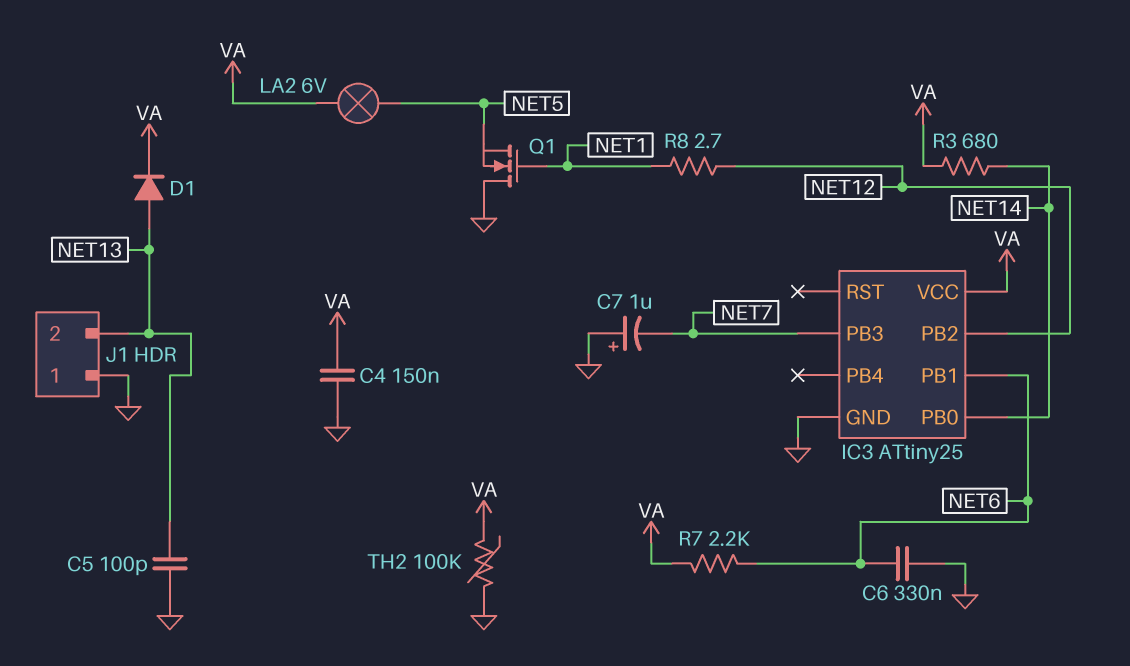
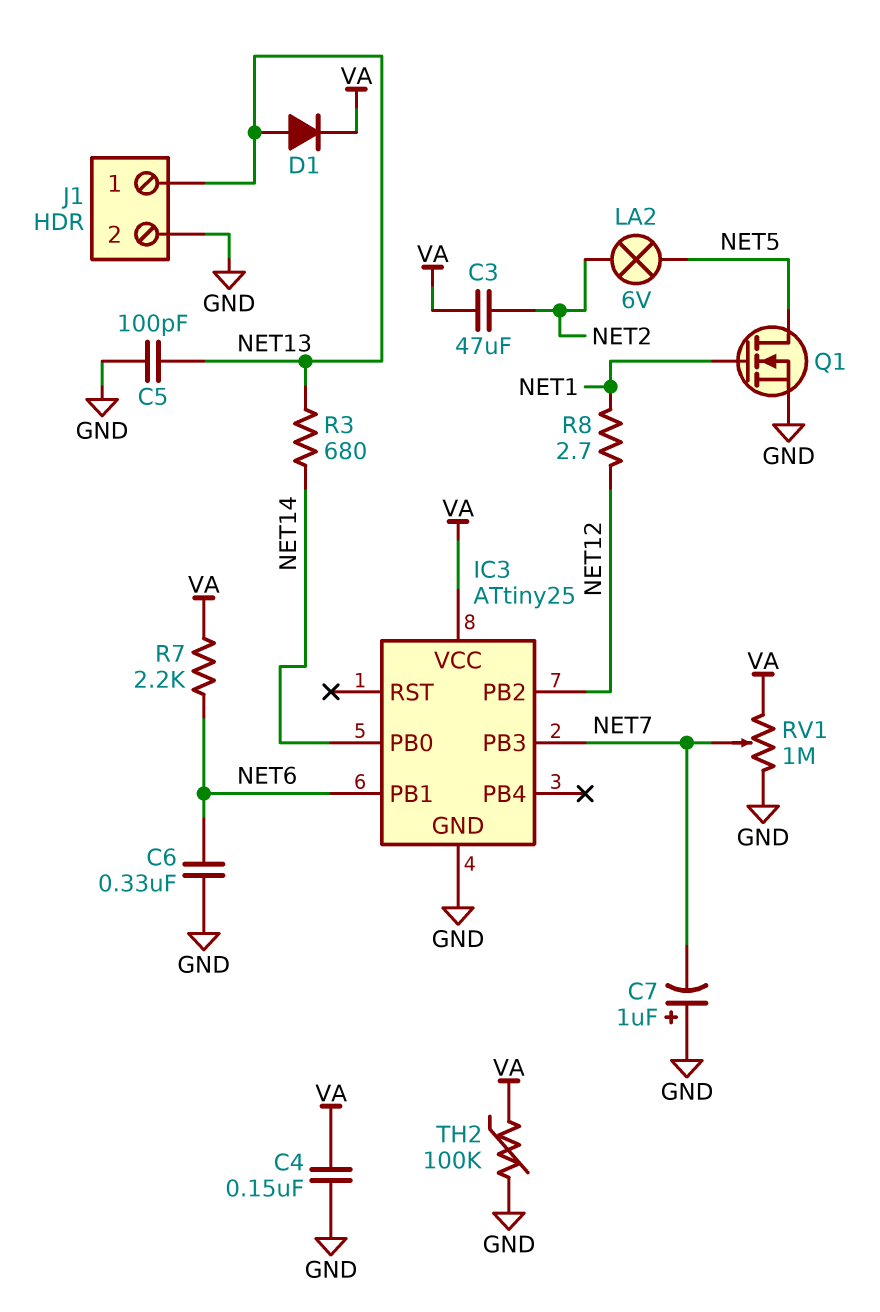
C3: none -> 47uF (NET2, VA)
J1 pin 1: GND -> NET13
J1 pin 2: NET13 -> GND
LA2: lamp 6V (NET5, VA) -> lamp 6V (NET2, NET5)
Q1: NMOS (G NET1, D GND, S NET5) -> NMOS (G NET1, D NET5, S GND)
R3: 680 (NET14, VA) -> 680 (NET13, NET14)
RV1: none -> 1M (GND, VA, wiper NET7)

